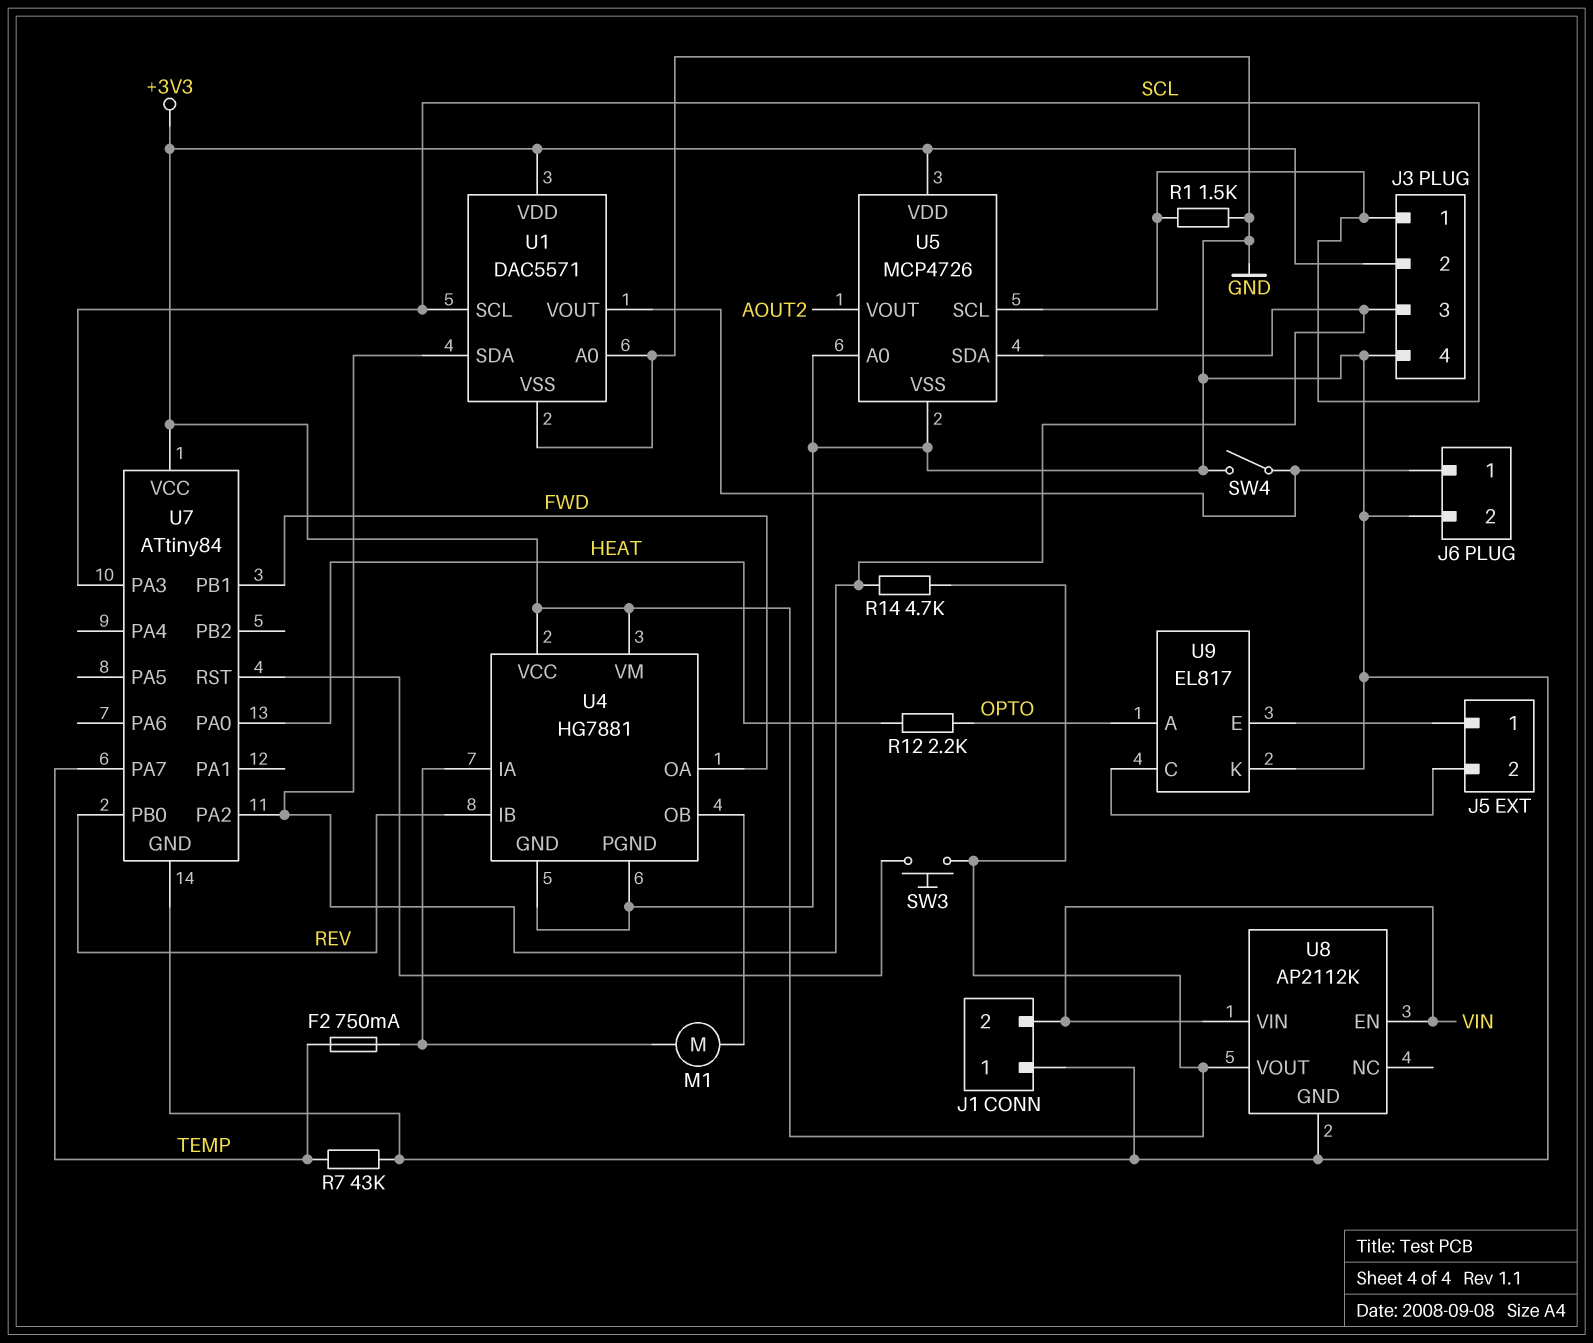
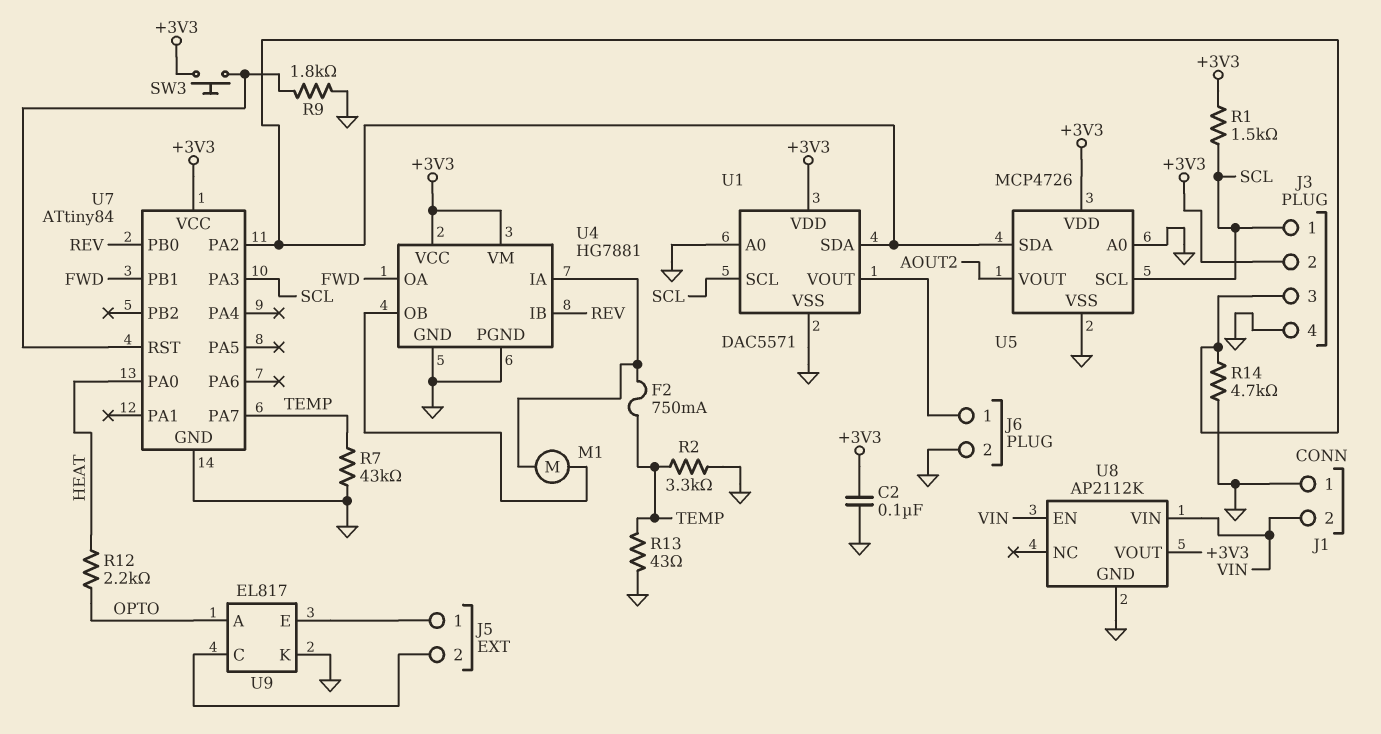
C2: none -> 100nF (+3V3, GND)
R1: 1.5k (GND, SCL) -> 1.5k (+3V3, SCL)
R2: none -> 3.3k (GND, TEMP)
R9: none -> 1.8k (GND, U7/RST)
R13: none -> 43 (GND, TEMP)
R14: 4.7k (+3V3, J3/3) -> 4.7k (GND, J3/3)
SW4: switch (GND, J6/1) -> none

